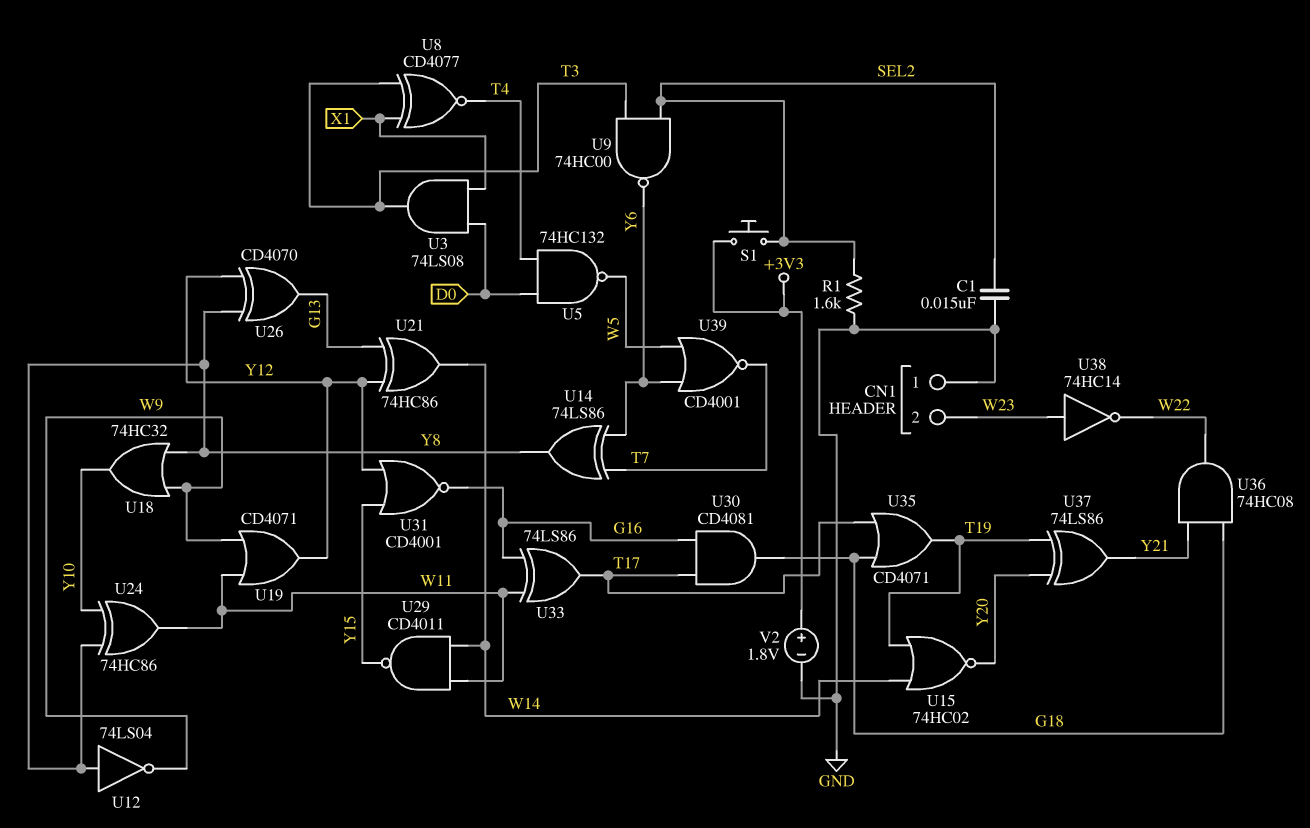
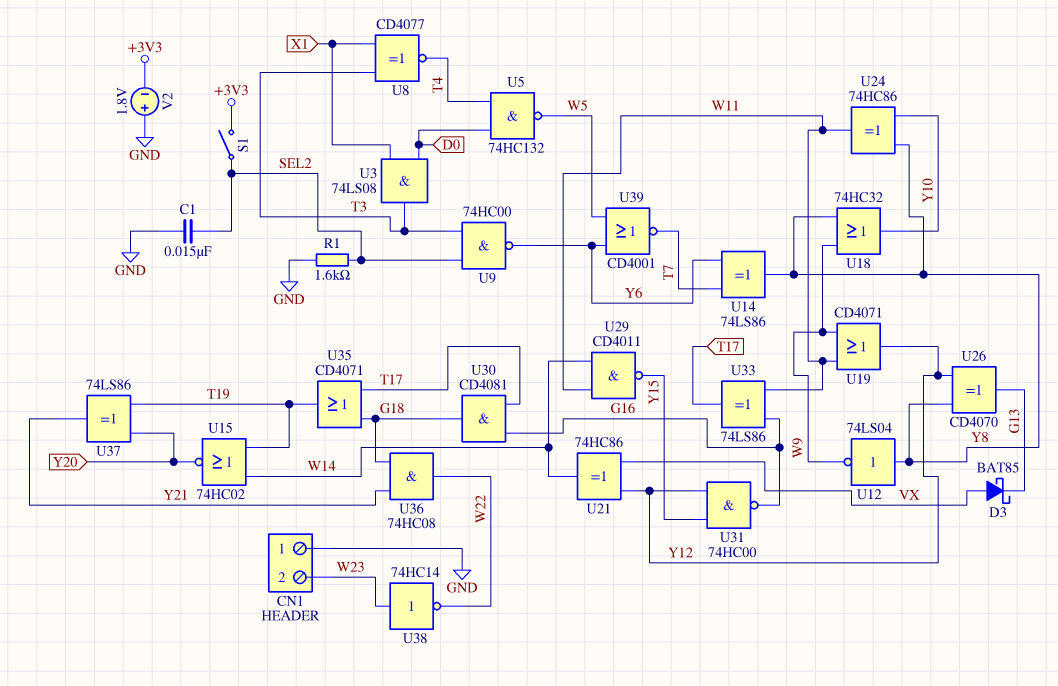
D3: none -> schottky BAT85 (A VX, K G13)
S1: button (+3V3, SEL2) -> switch (+3V3, SEL2)
U21: XOR 74HC86 (in G13, in Y12, out W14) -> XOR 74HC86 (in VX, in Y12, out W14)
U31: NOR CD4001 (in Y12, in Y15, out G16) -> NAND 74HC00 (in Y12, in Y15, out G16)
V2: 1.8V (plus +3V3, minus GND) -> 1.8V (plus GND, minus +3V3)

